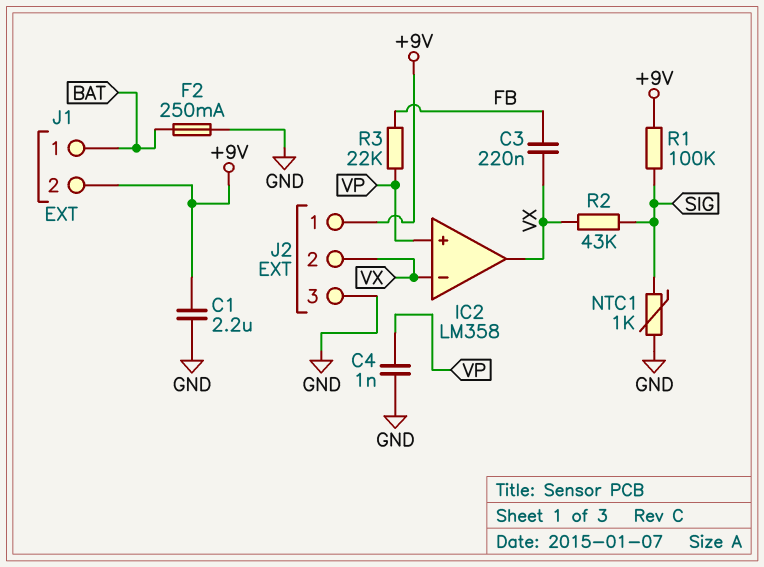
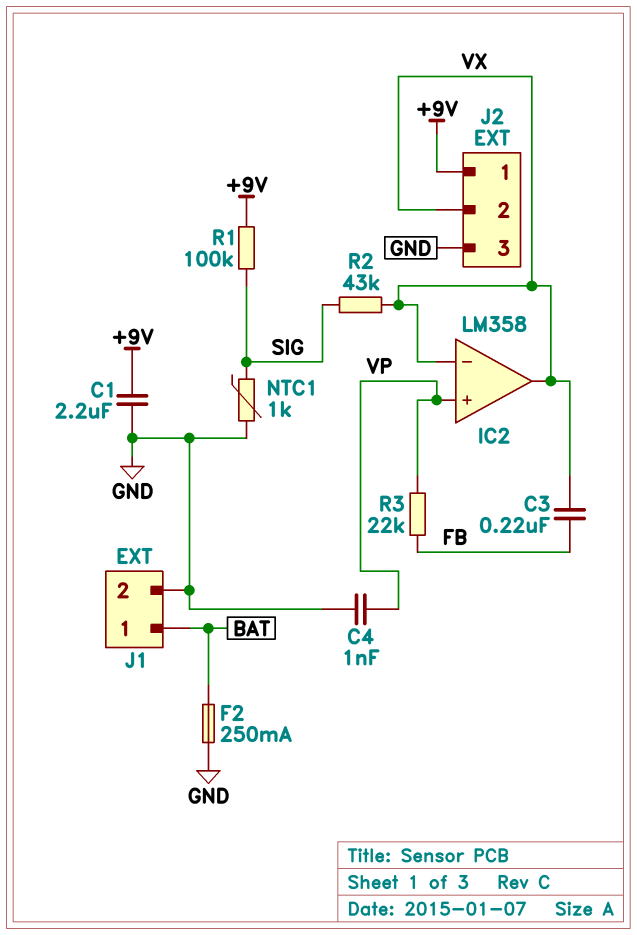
J1 pin 2: +9V -> GND

